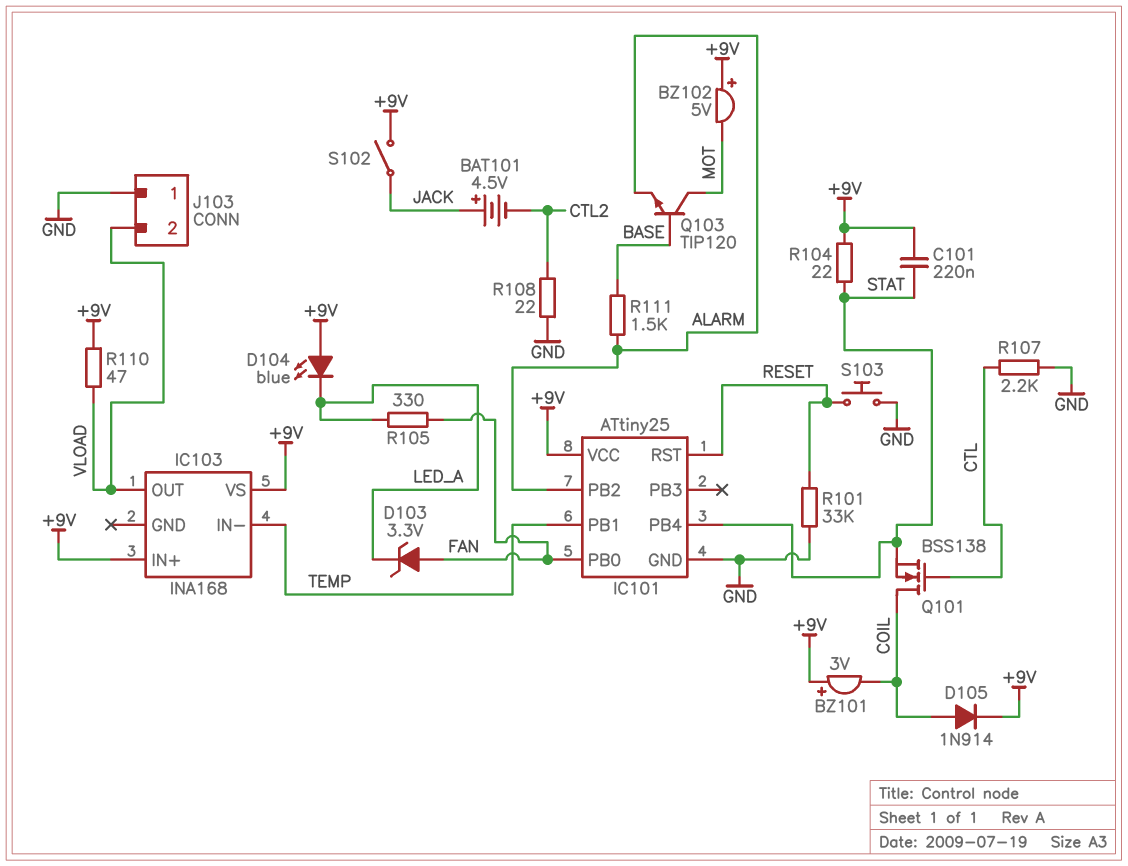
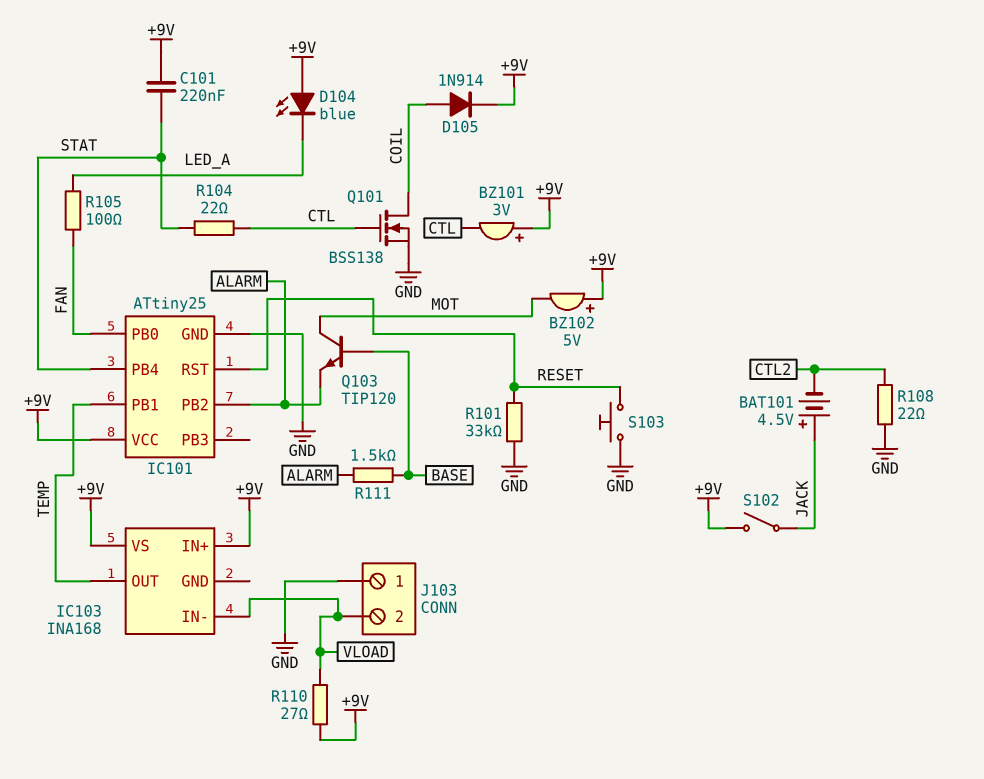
BZ101: buzzer 3V (plus +9V, minus COIL) -> buzzer 3V (plus +9V, minus CTL)
D103: zener 3.3V (A FAN, K LED_A) -> none
IC103 pin IN-: TEMP -> VLOAD
IC103 pin OUT: VLOAD -> TEMP
Q101: NMOS BSS138 (G CTL, D COIL, S STAT) -> NMOS BSS138 (G CTL, D COIL, S GND)
R104: 22 (+9V, STAT) -> 22 (CTL, STAT)
R105: 330 (FAN, LED_A) -> 100 (FAN, LED_A)
R107: 2.2k (CTL, GND) -> none
R110: 47 (+9V, VLOAD) -> 27 (+9V, VLOAD)

